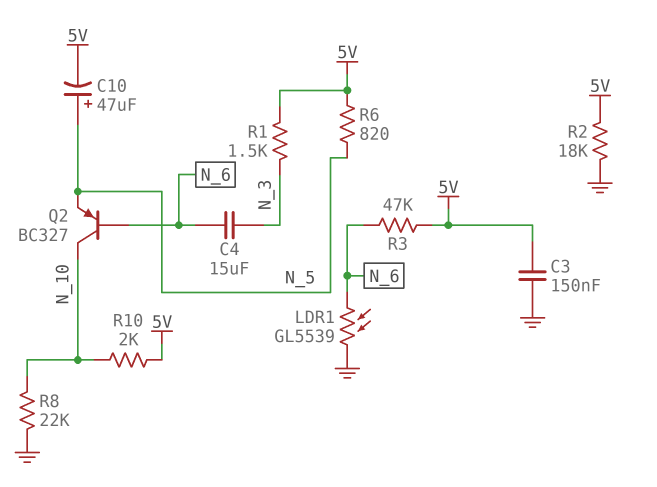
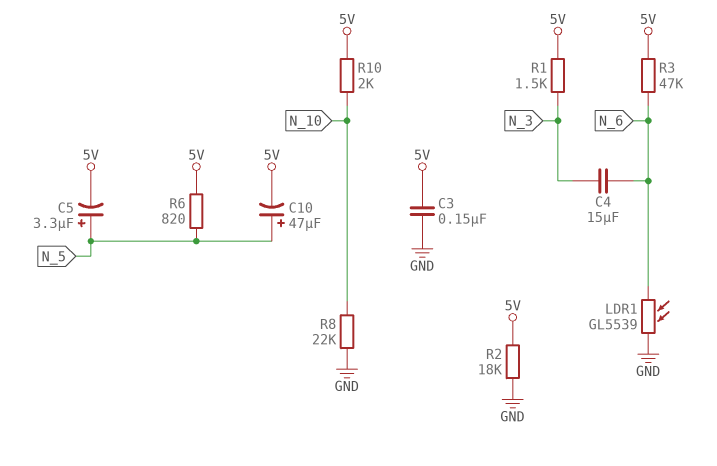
C5: none -> 3.3uF (plus N_5, minus 5V)
Q2: PNP BC327 (B N_6, C N_10, E N_5) -> none

